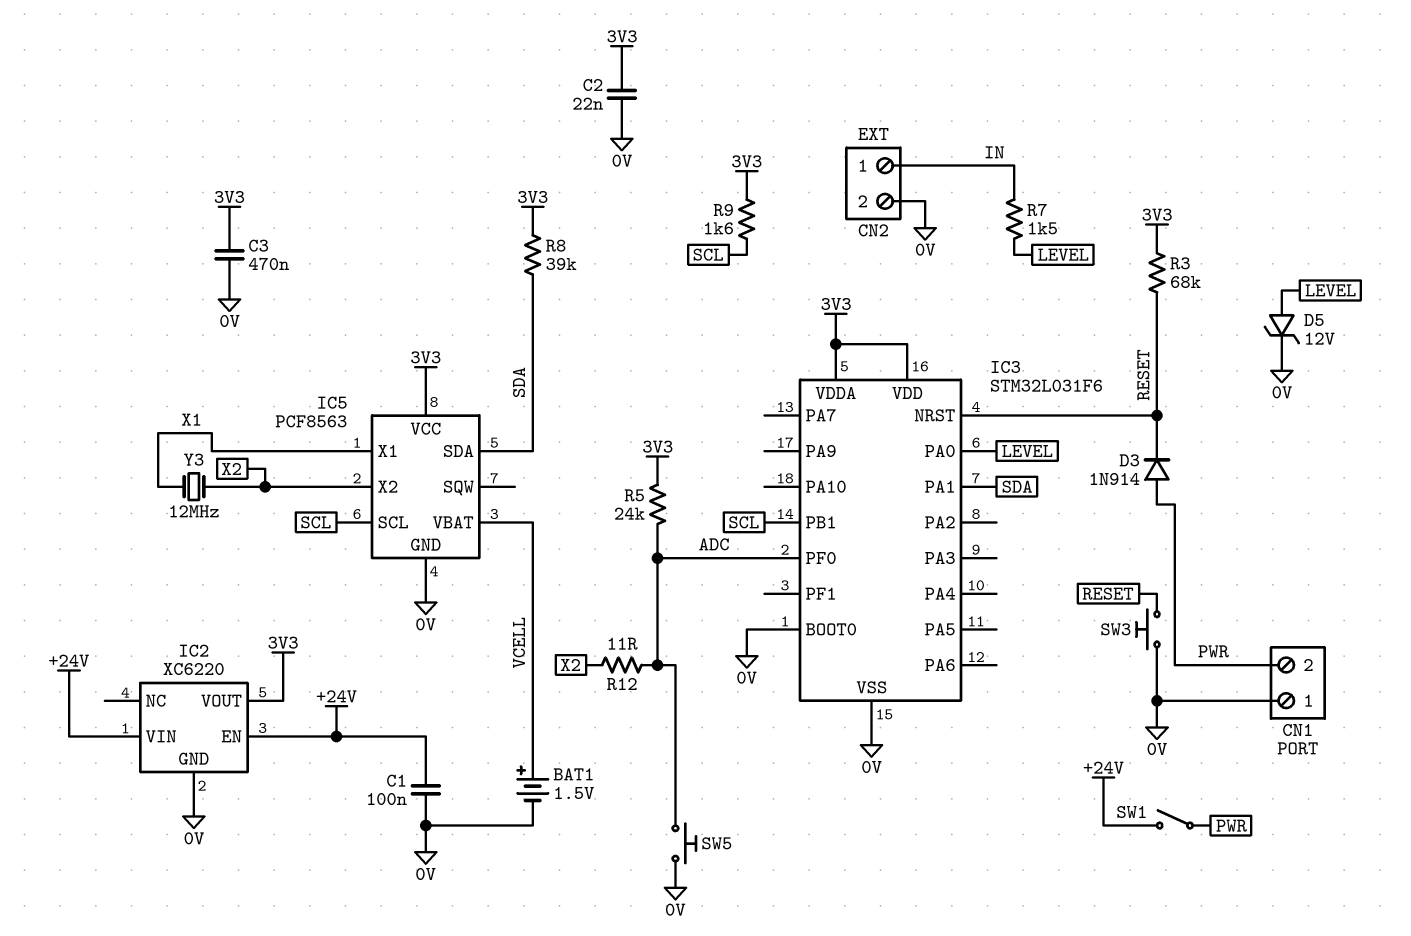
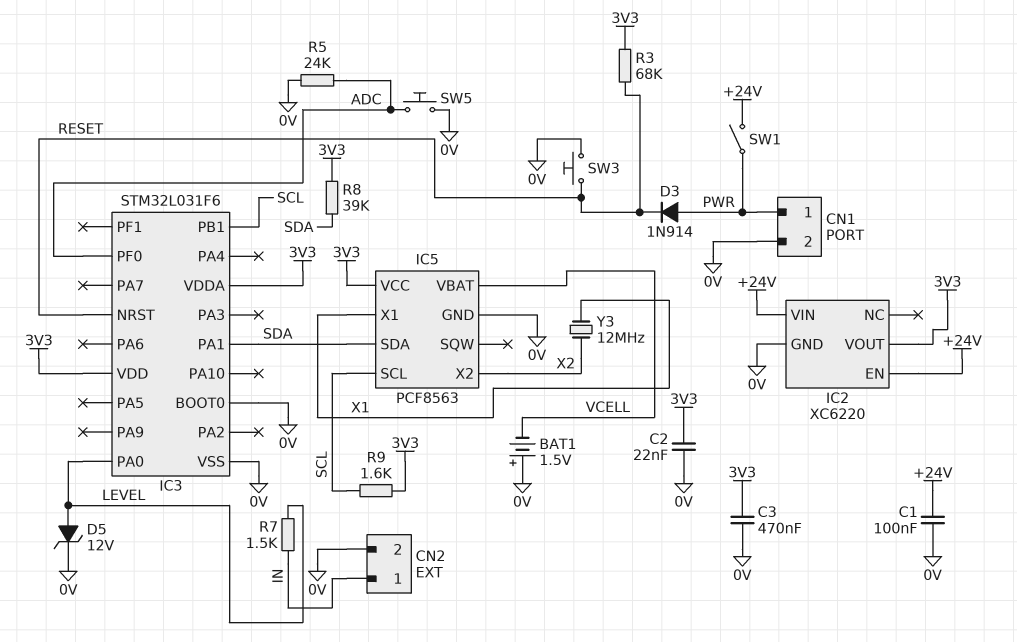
BAT1: 1.5V (plus VCELL, minus 0V) -> 1.5V (plus 0V, minus VCELL)
CN1 pin 1: 0V -> PWR
CN1 pin 2: PWR -> 0V
R5: 24k (3V3, ADC) -> 24k (0V, ADC)
R12: 11 (ADC, X2) -> none

